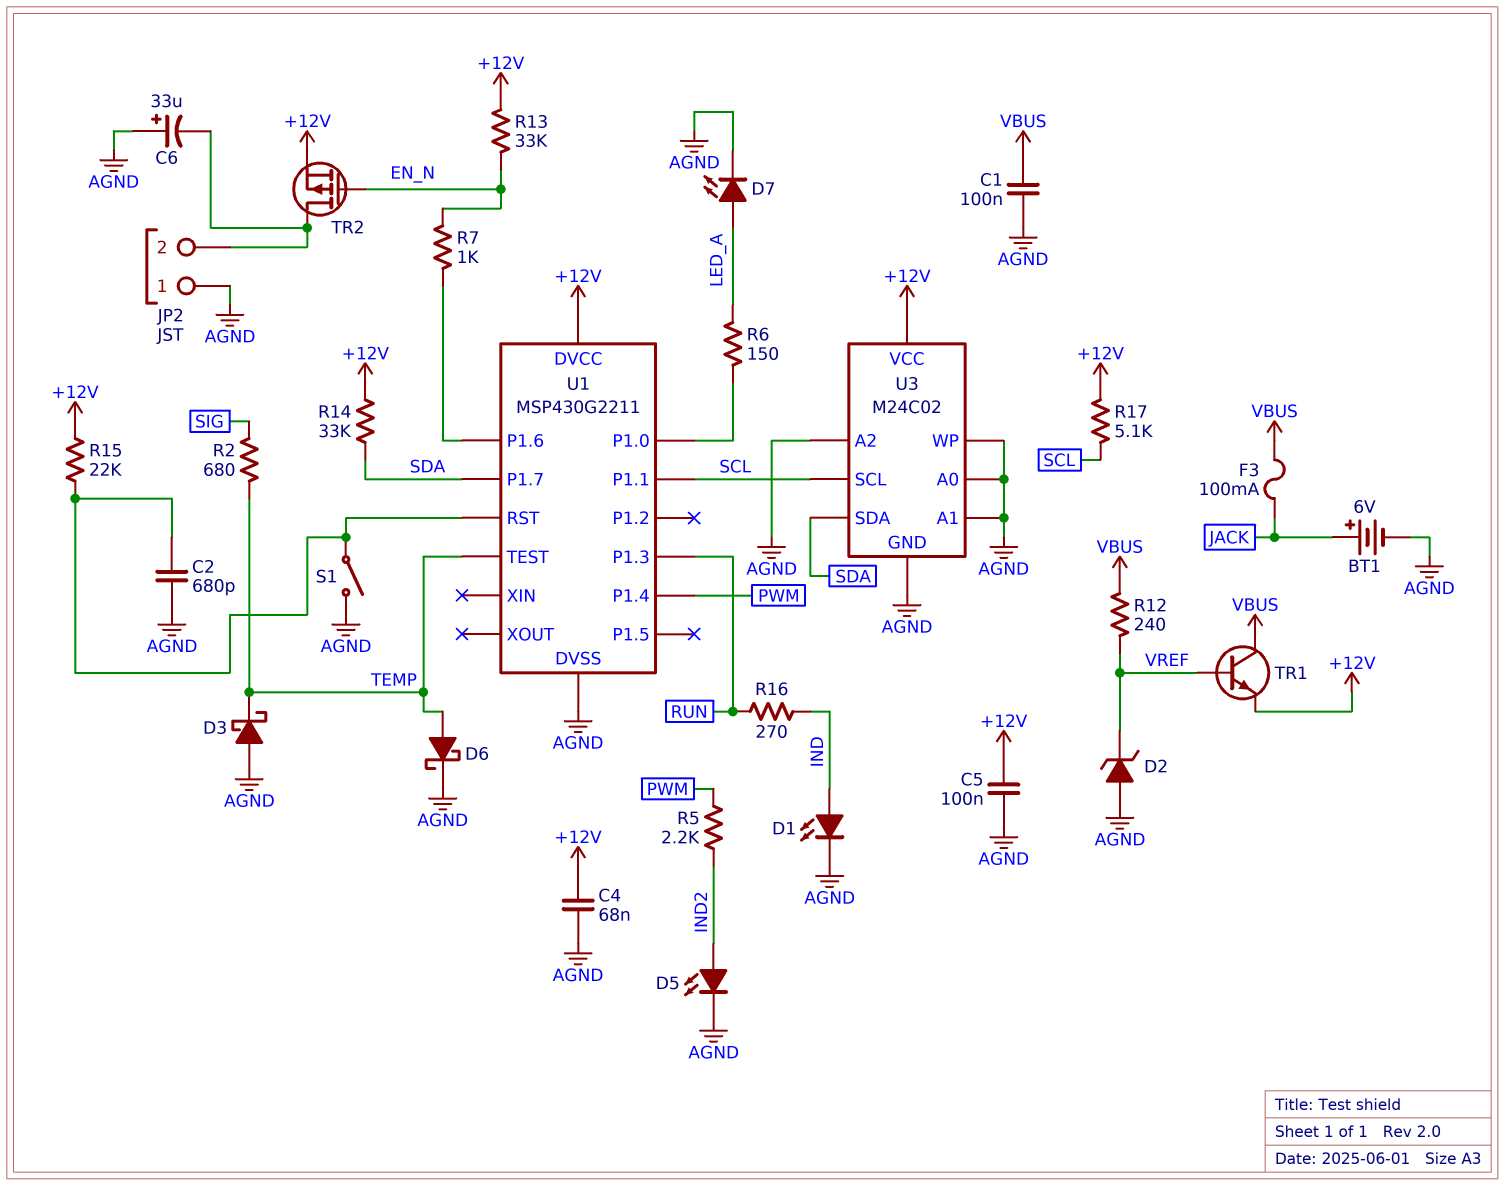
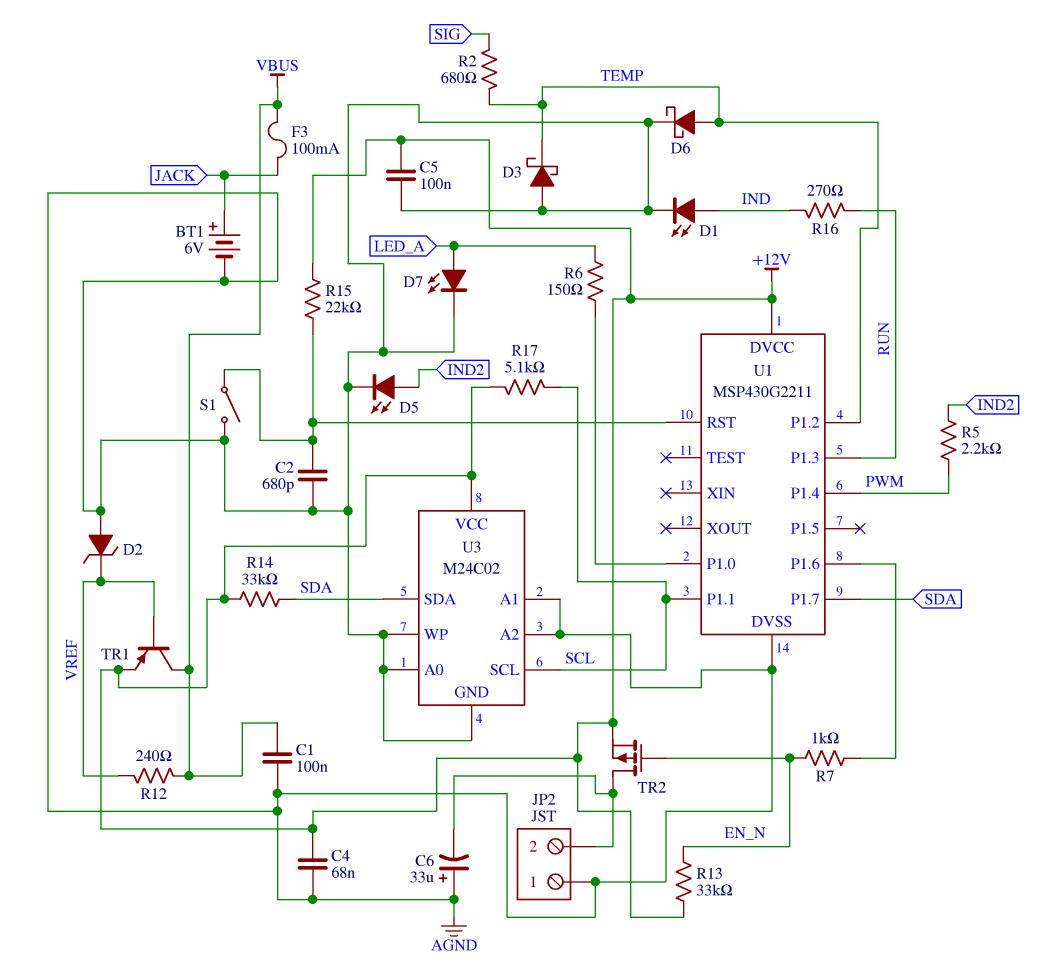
TR1: NPN (B VREF, C VBUS, E +12V) -> PNP (B VREF, C VBUS, E +12V)
U1 pin P1.2: none -> TEMP
U1 pin TEST: TEMP -> none

